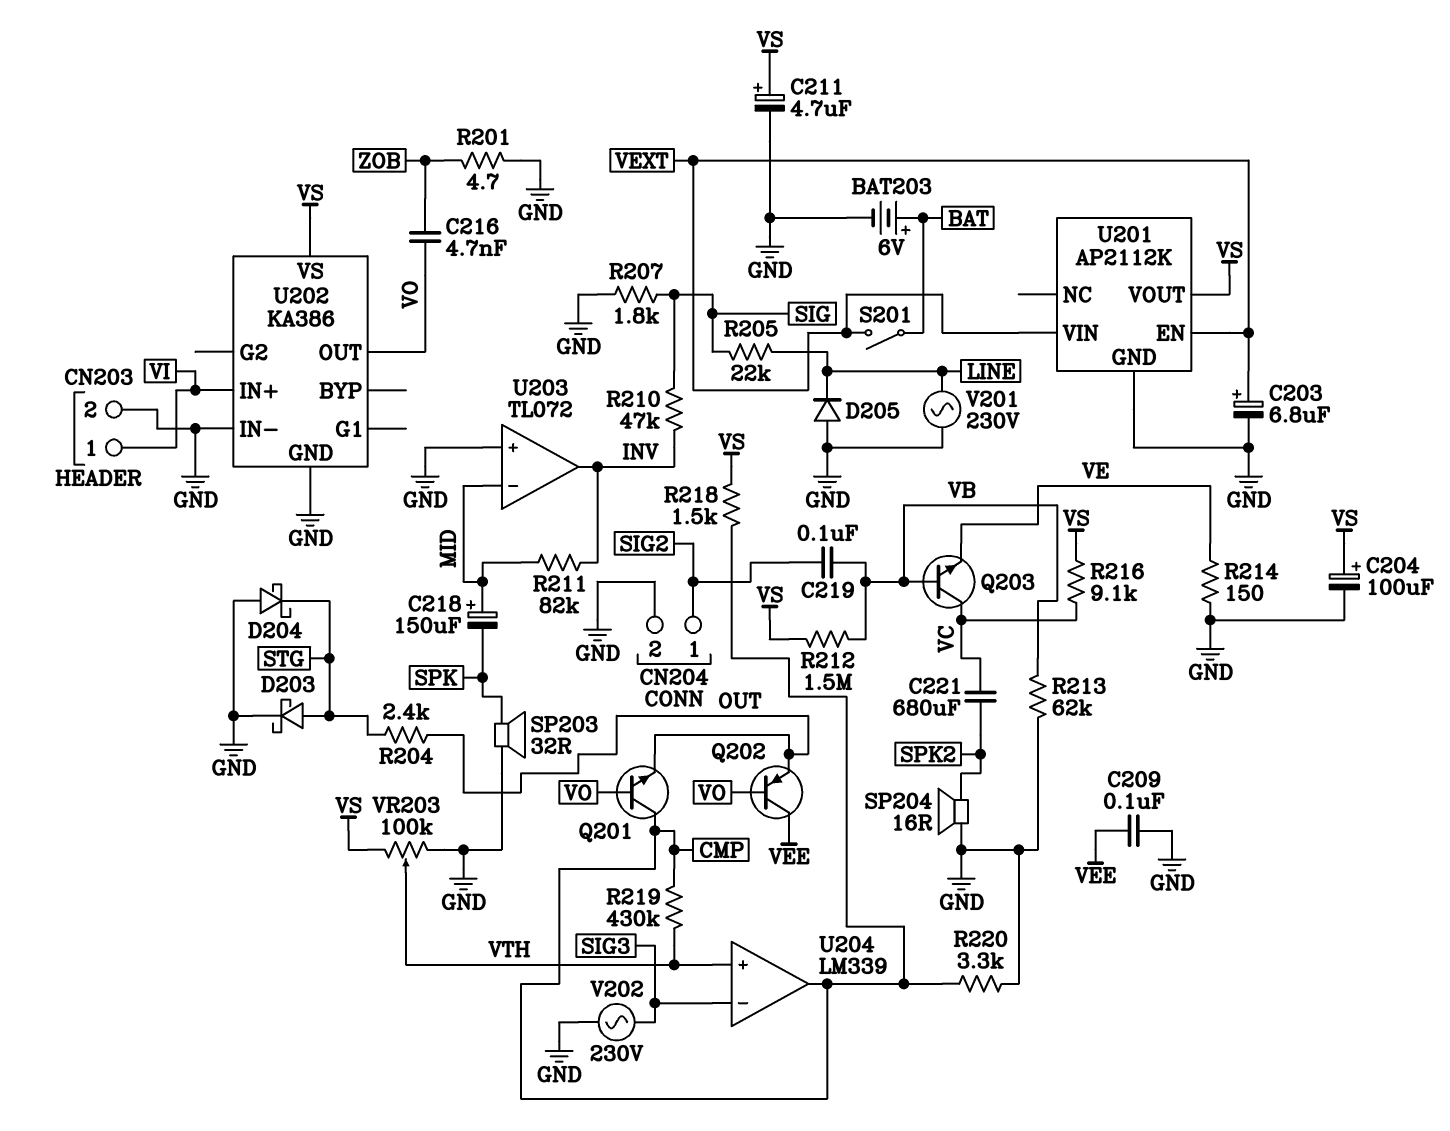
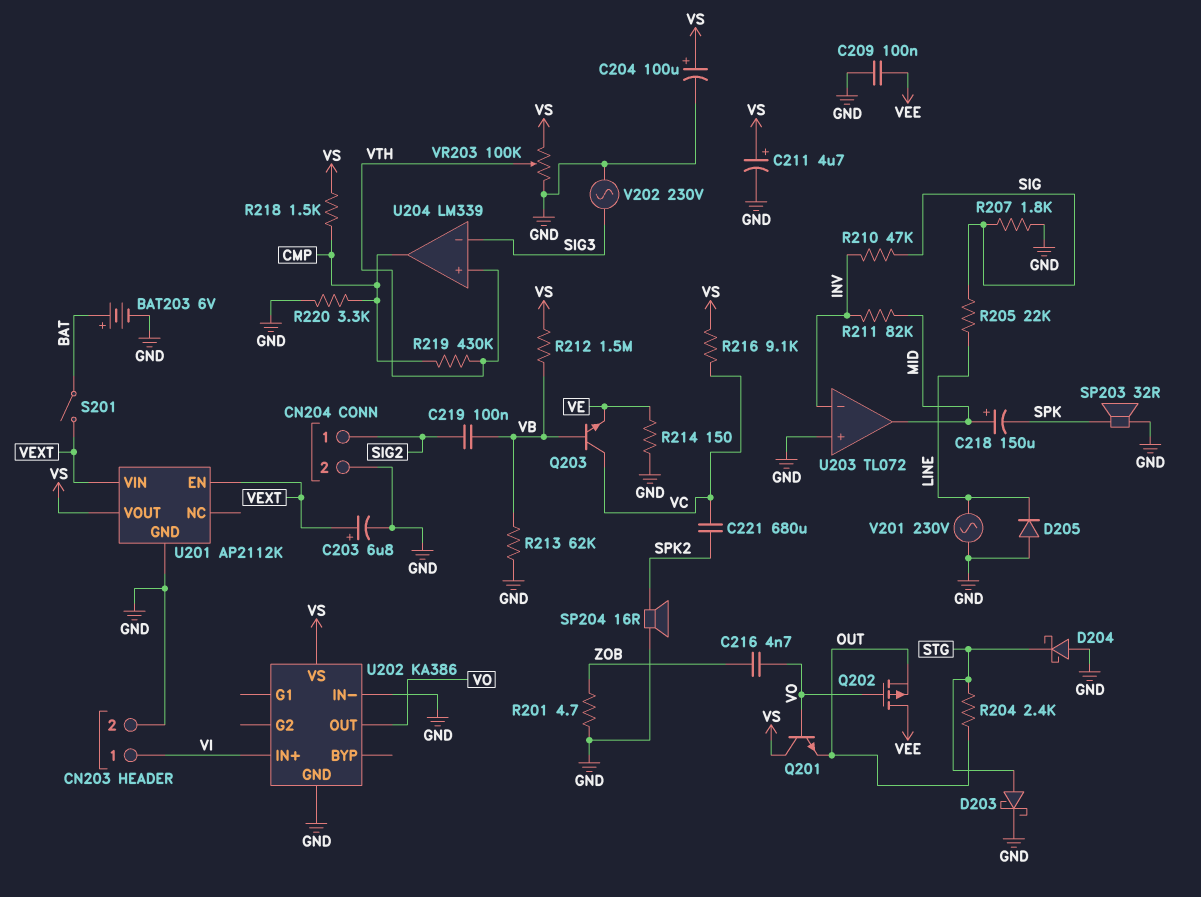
Q201: NPN (B VO, C CMP, E OUT) -> NPN (B VO, C VS, E OUT)
Q202: PNP (B VO, C VEE, E OUT) -> PMOS (G VO, D VEE, S OUT)
U203 pin in-: MID -> INV
U203 pin out: INV -> MID

